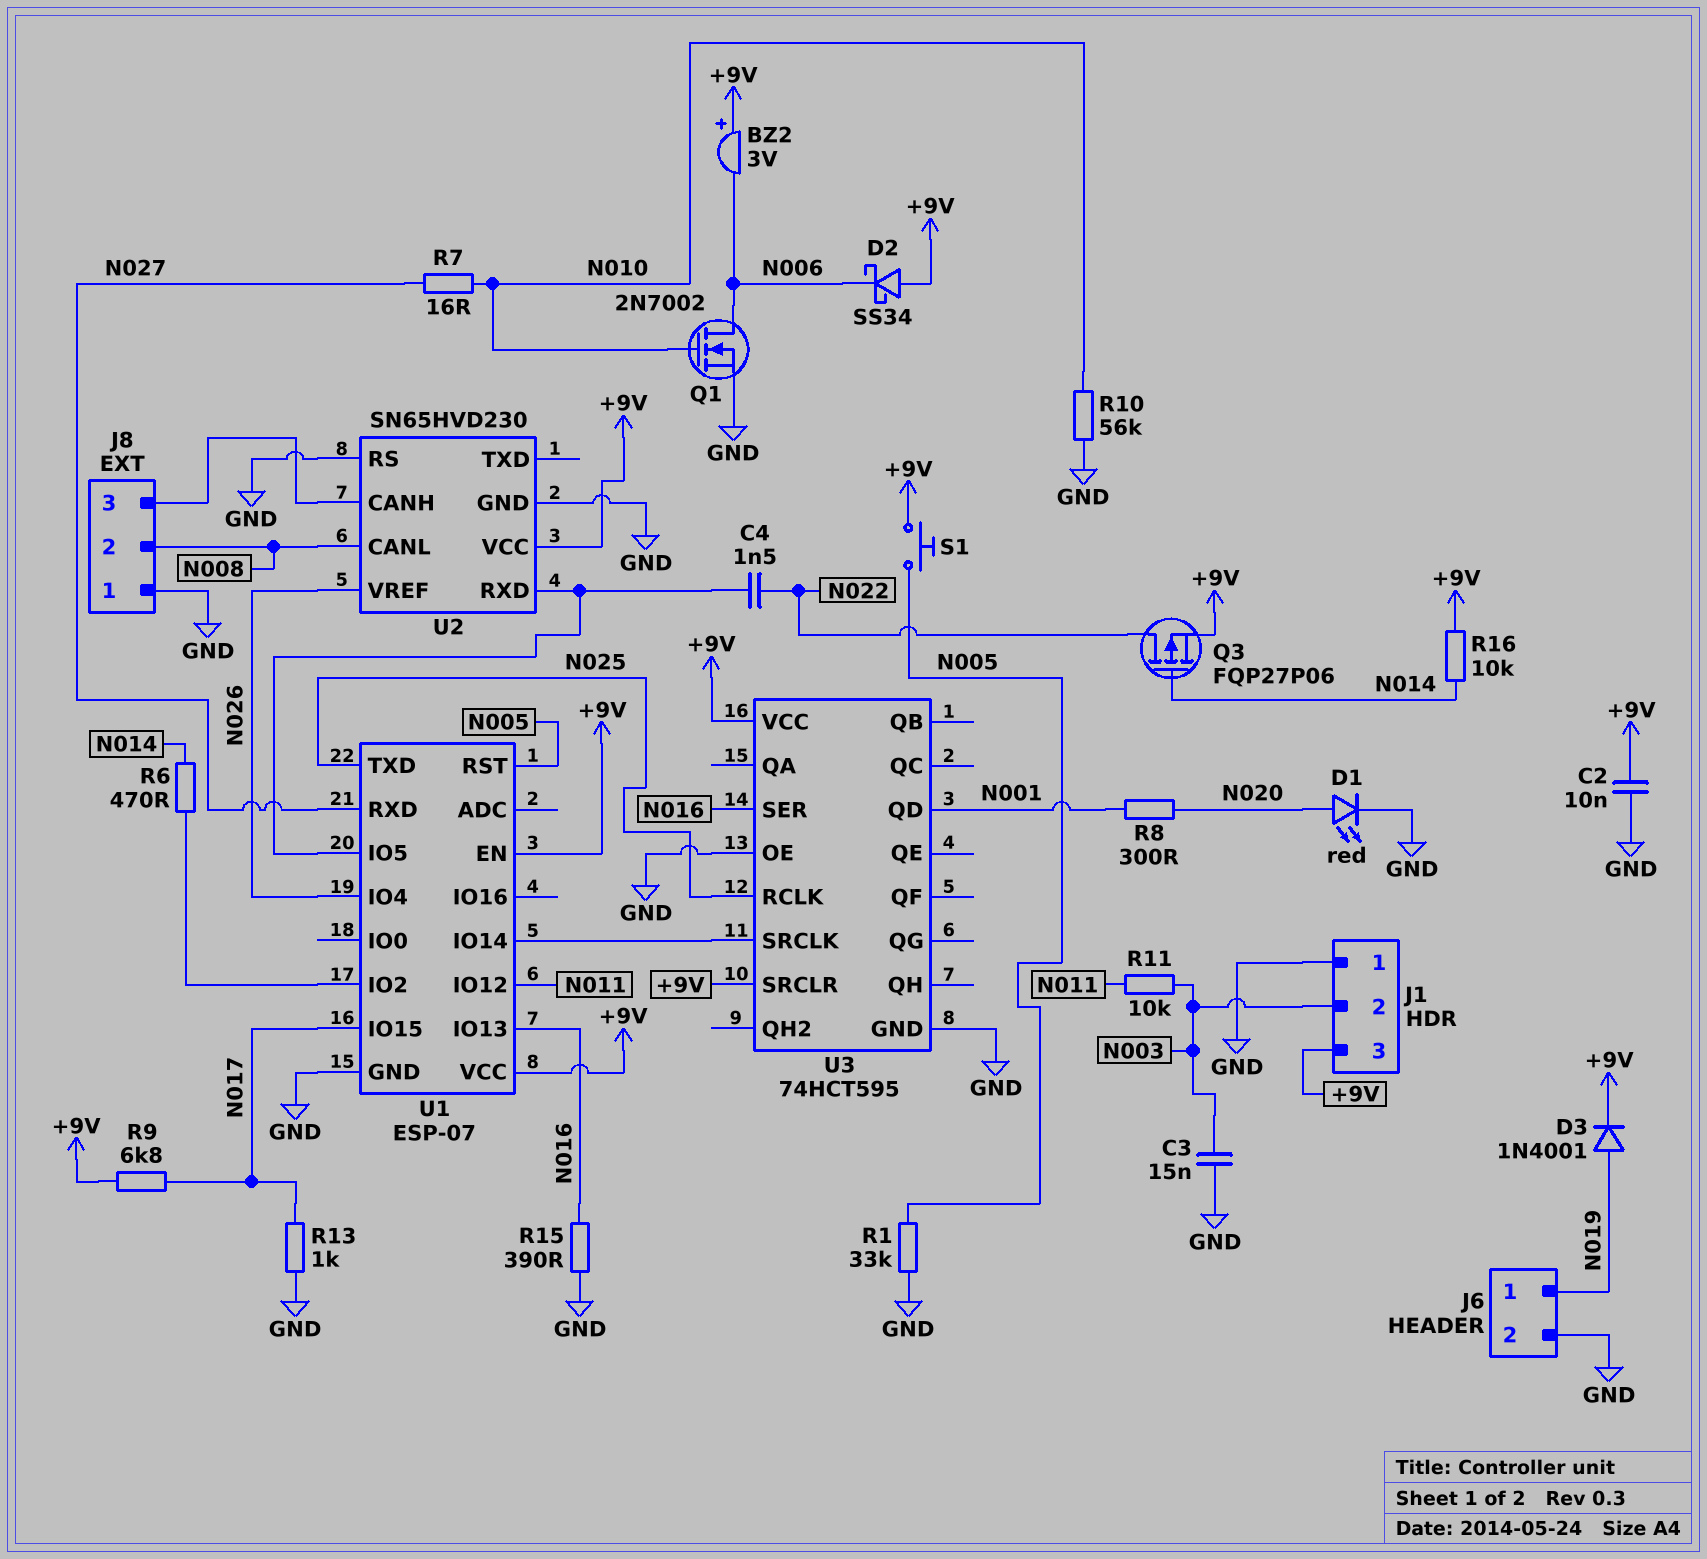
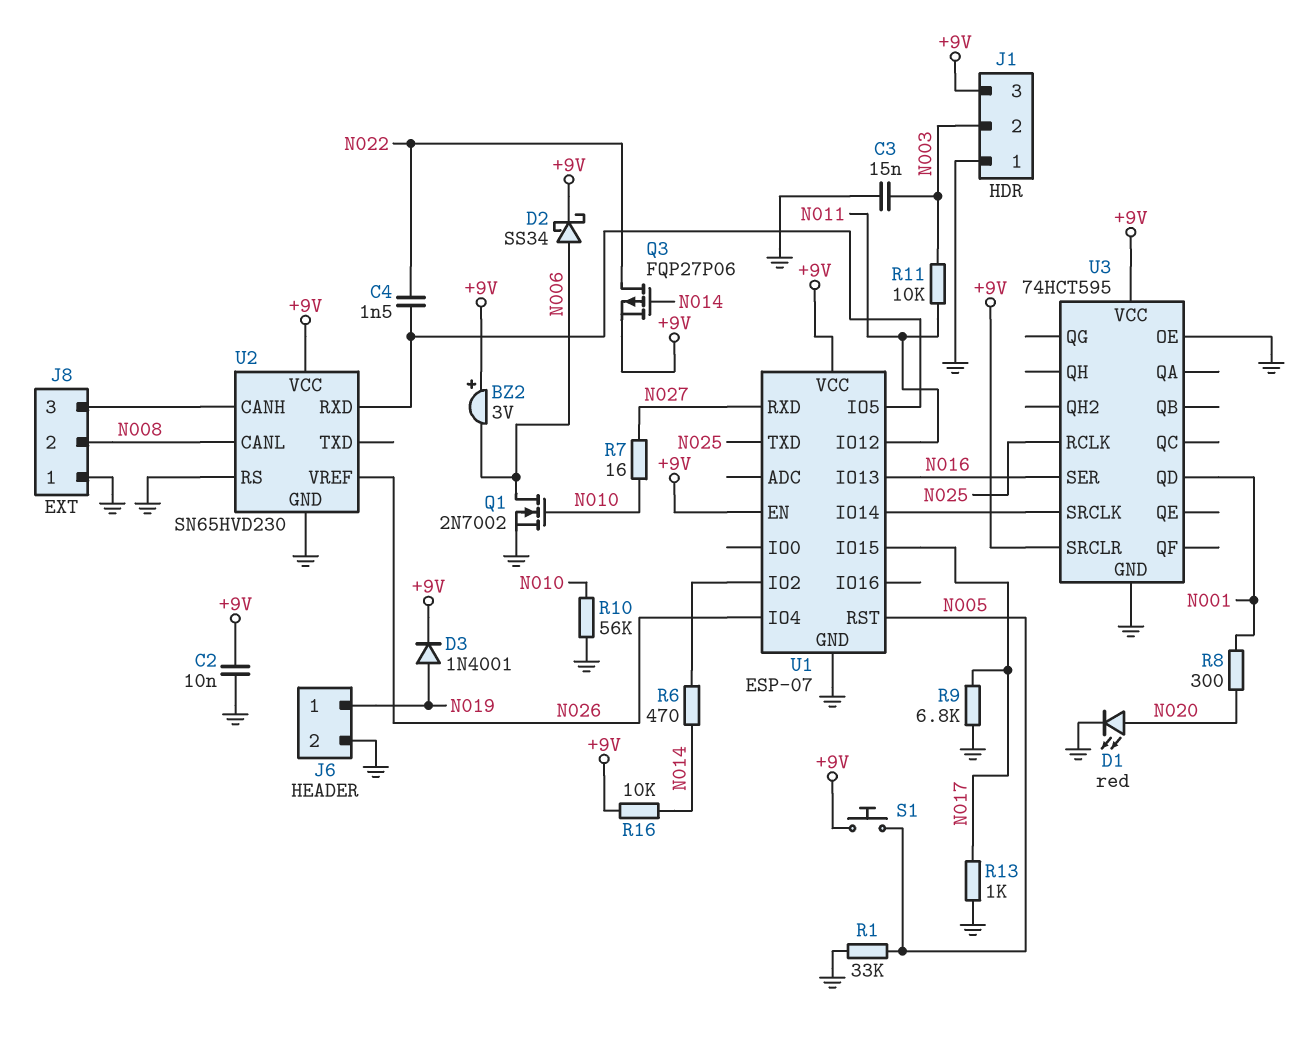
D2: schottky SS34 (A +9V, K N006) -> schottky SS34 (A N006, K +9V)
R9: 6.8k (+9V, N017) -> 6.8k (GND, N017)
R15: 390 (GND, N016) -> none

